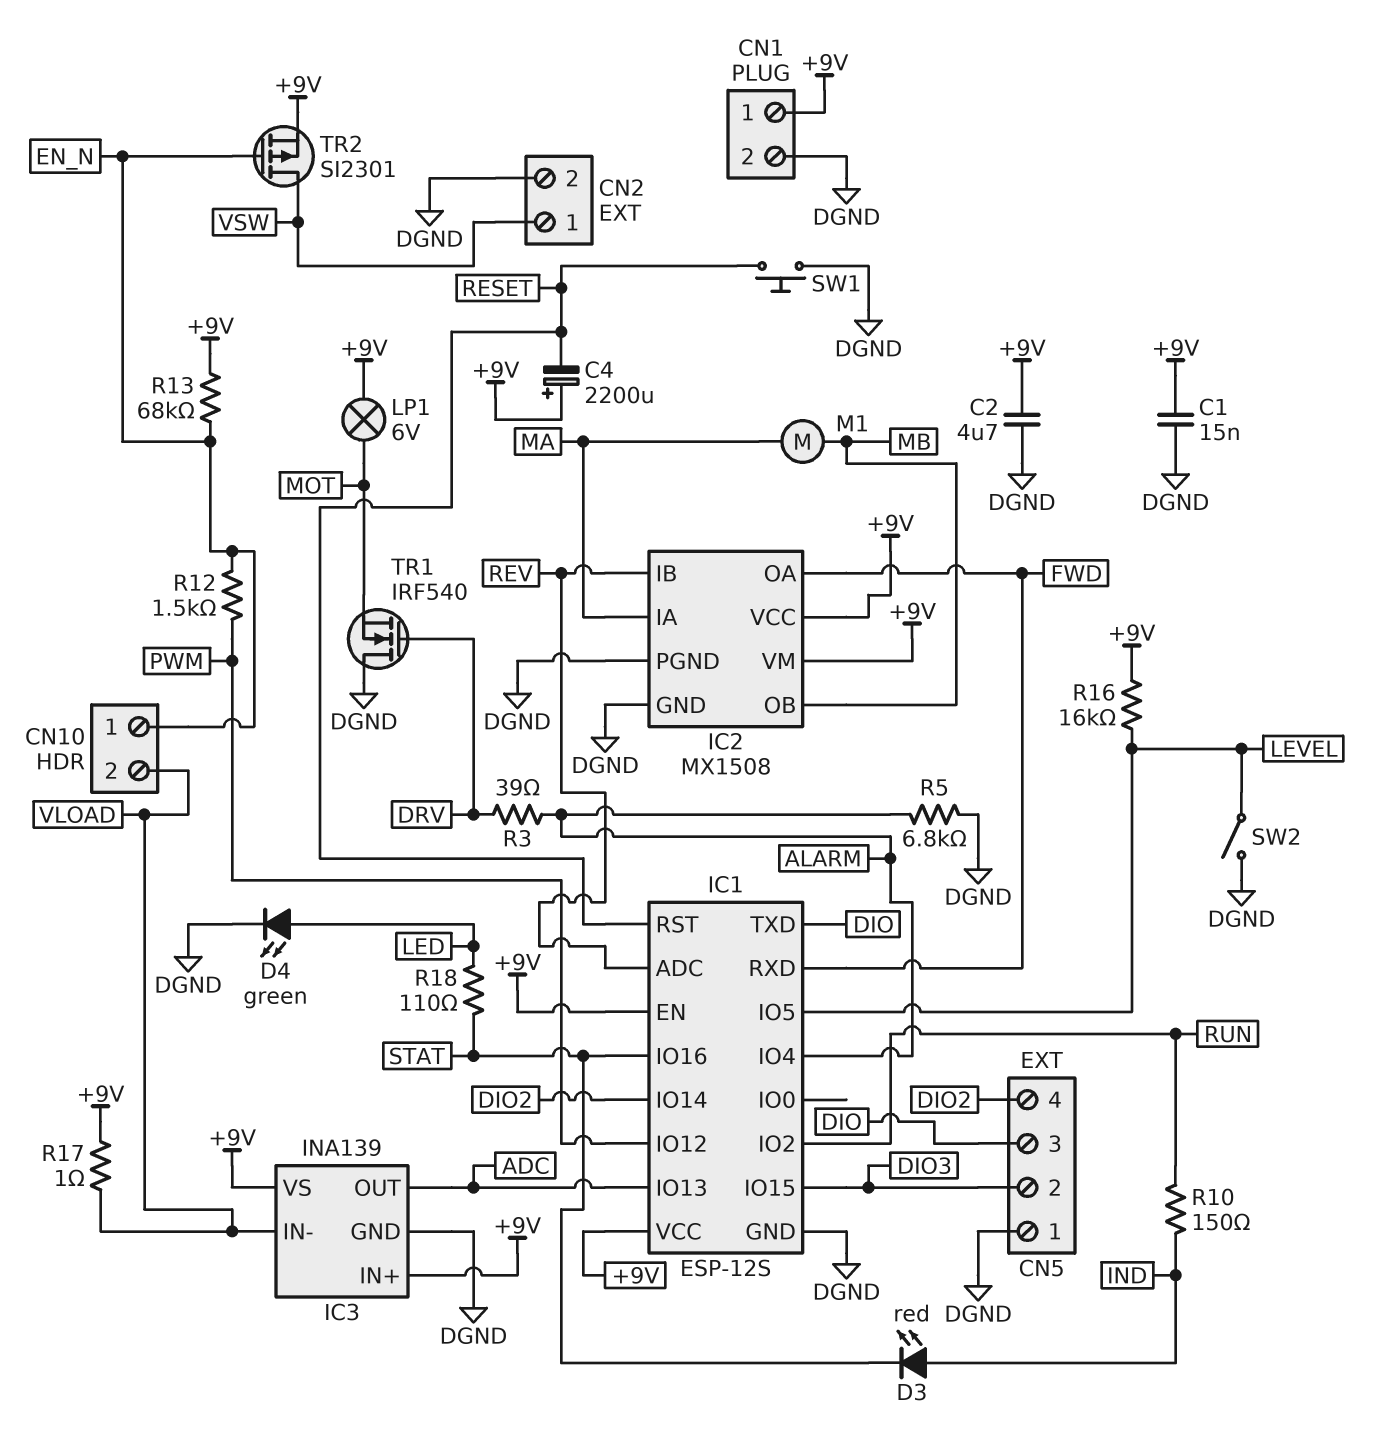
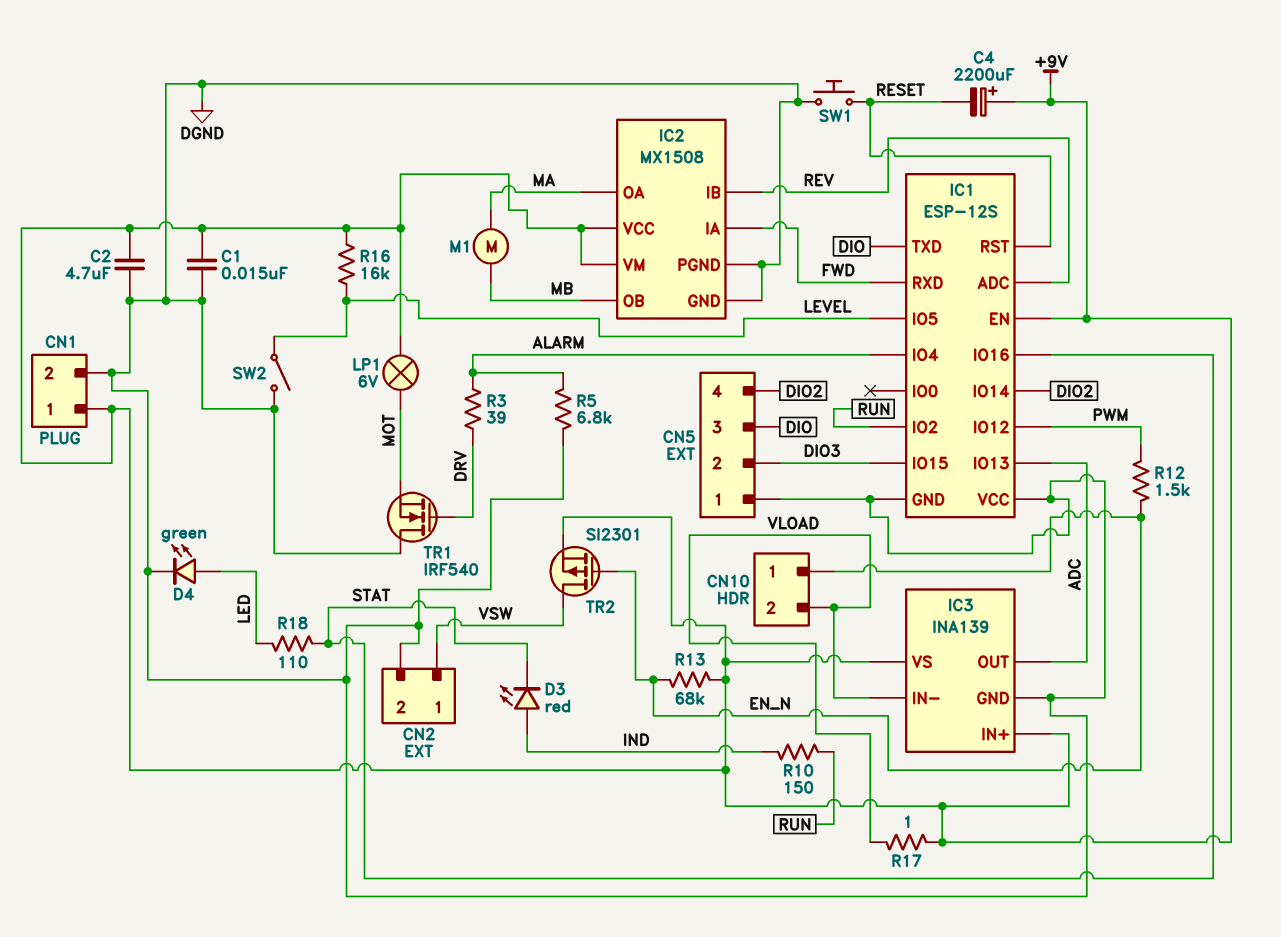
IC1 pin VCC: +9V -> DGND
IC2 pin IA: MA -> FWD
IC2 pin OA: FWD -> MA

